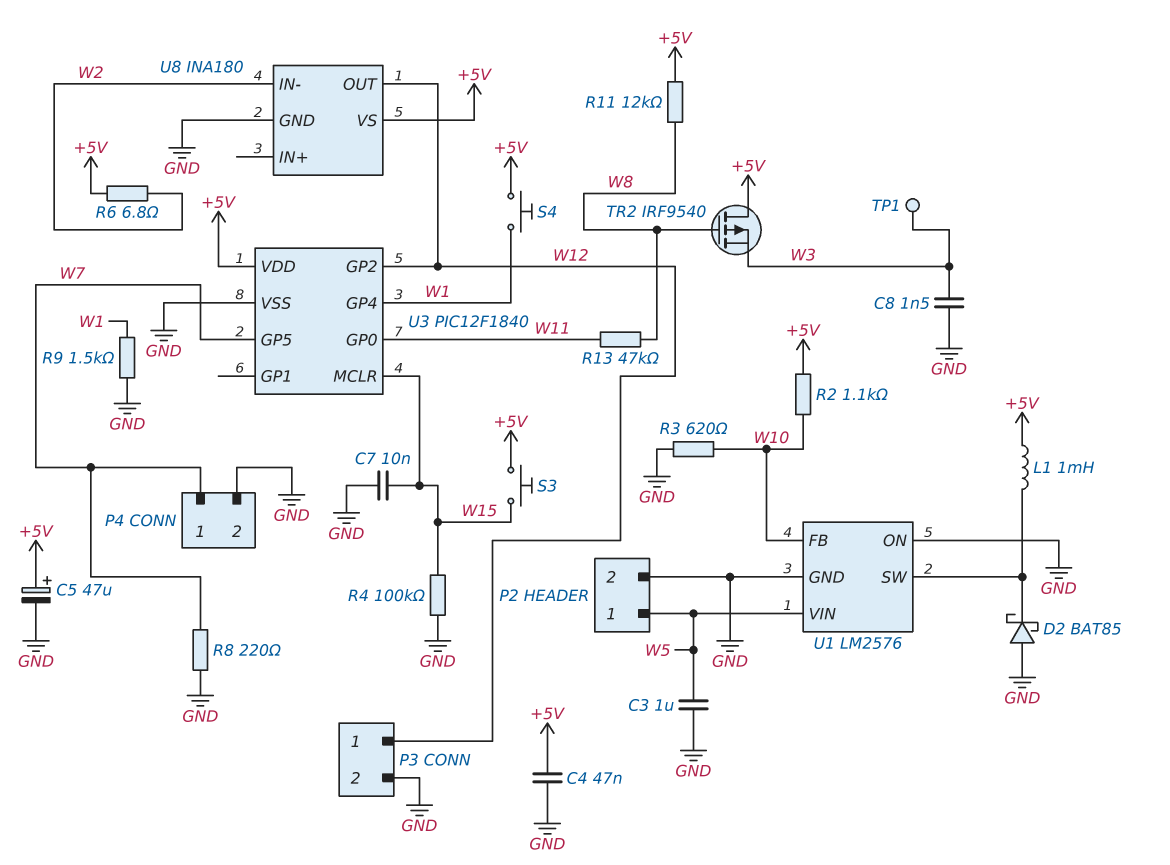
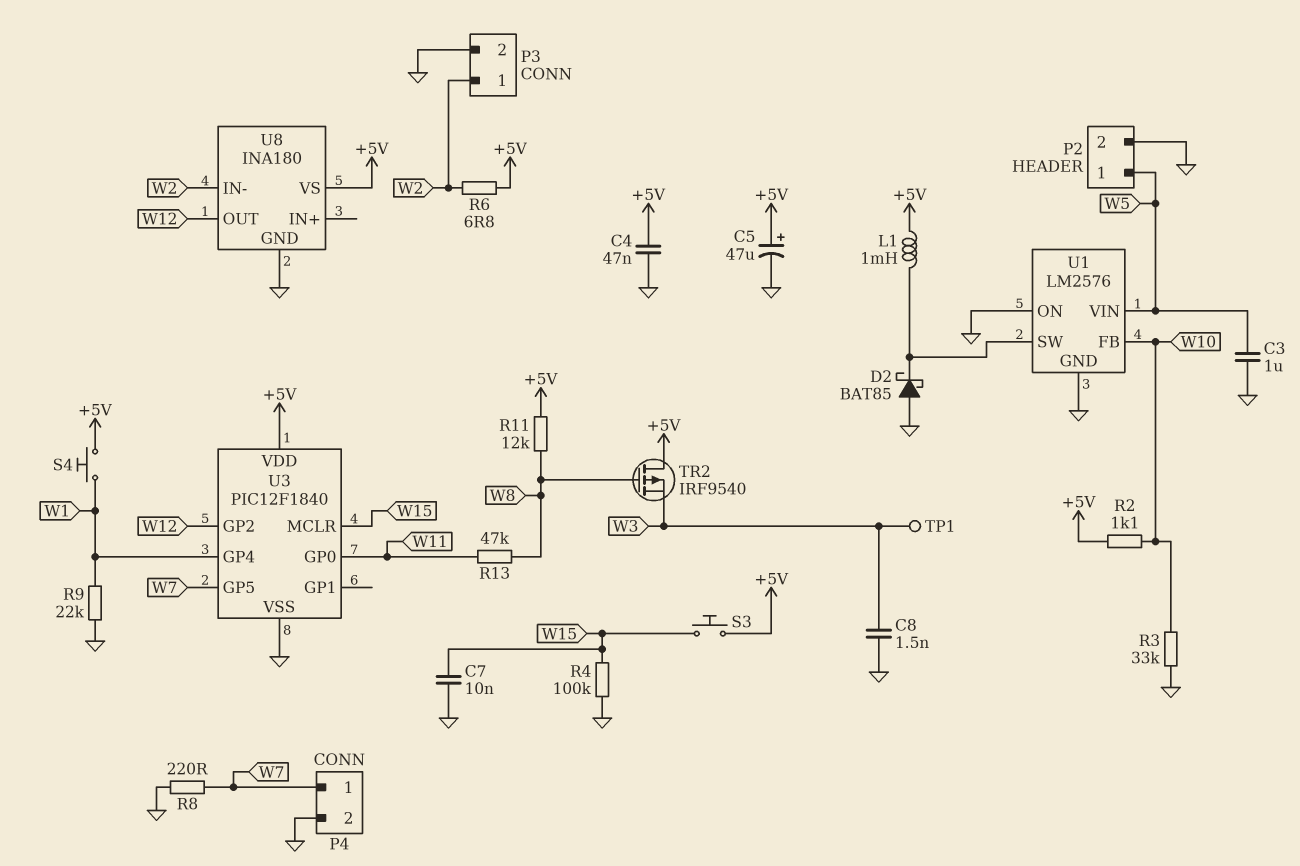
P3 pin 1: W12 -> W2
R3: 620 (GND, W10) -> 33k (GND, W10)
R9: 1.5k (GND, W1) -> 22k (GND, W1)

